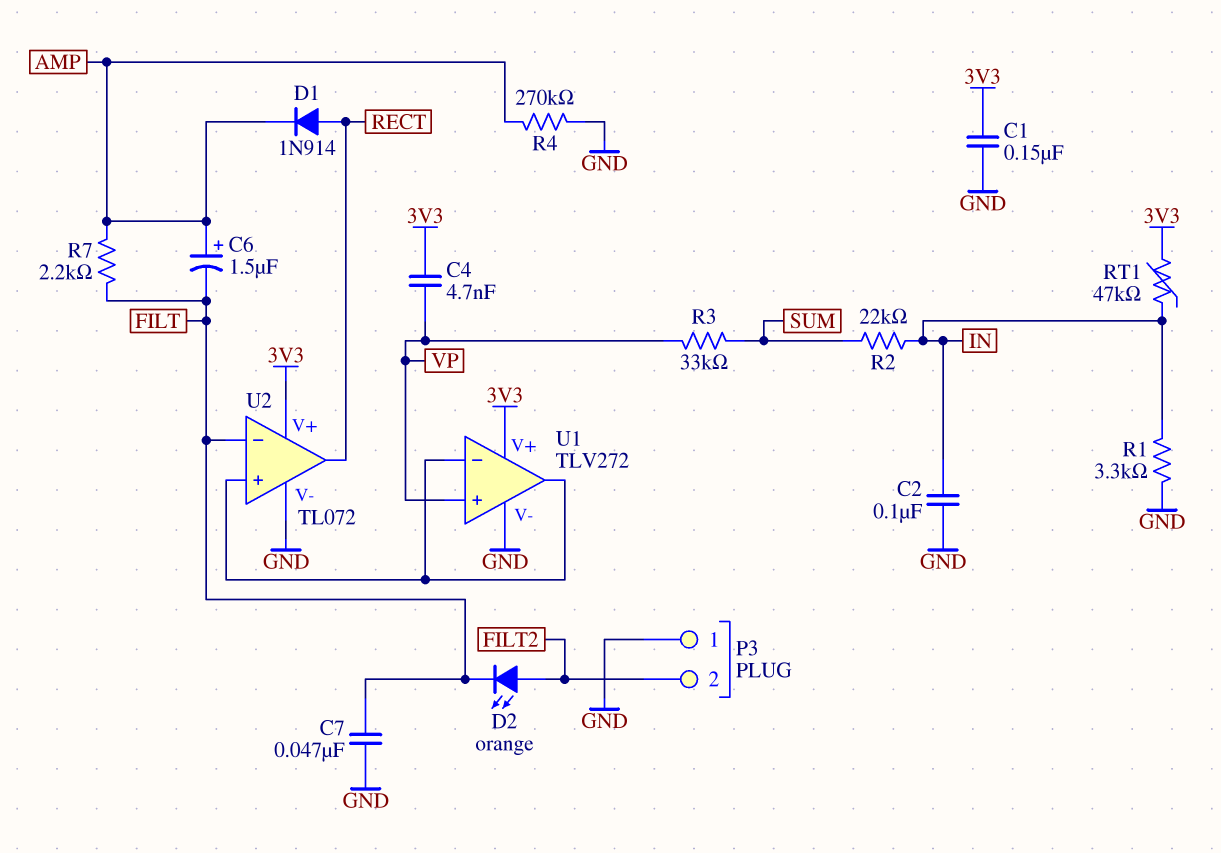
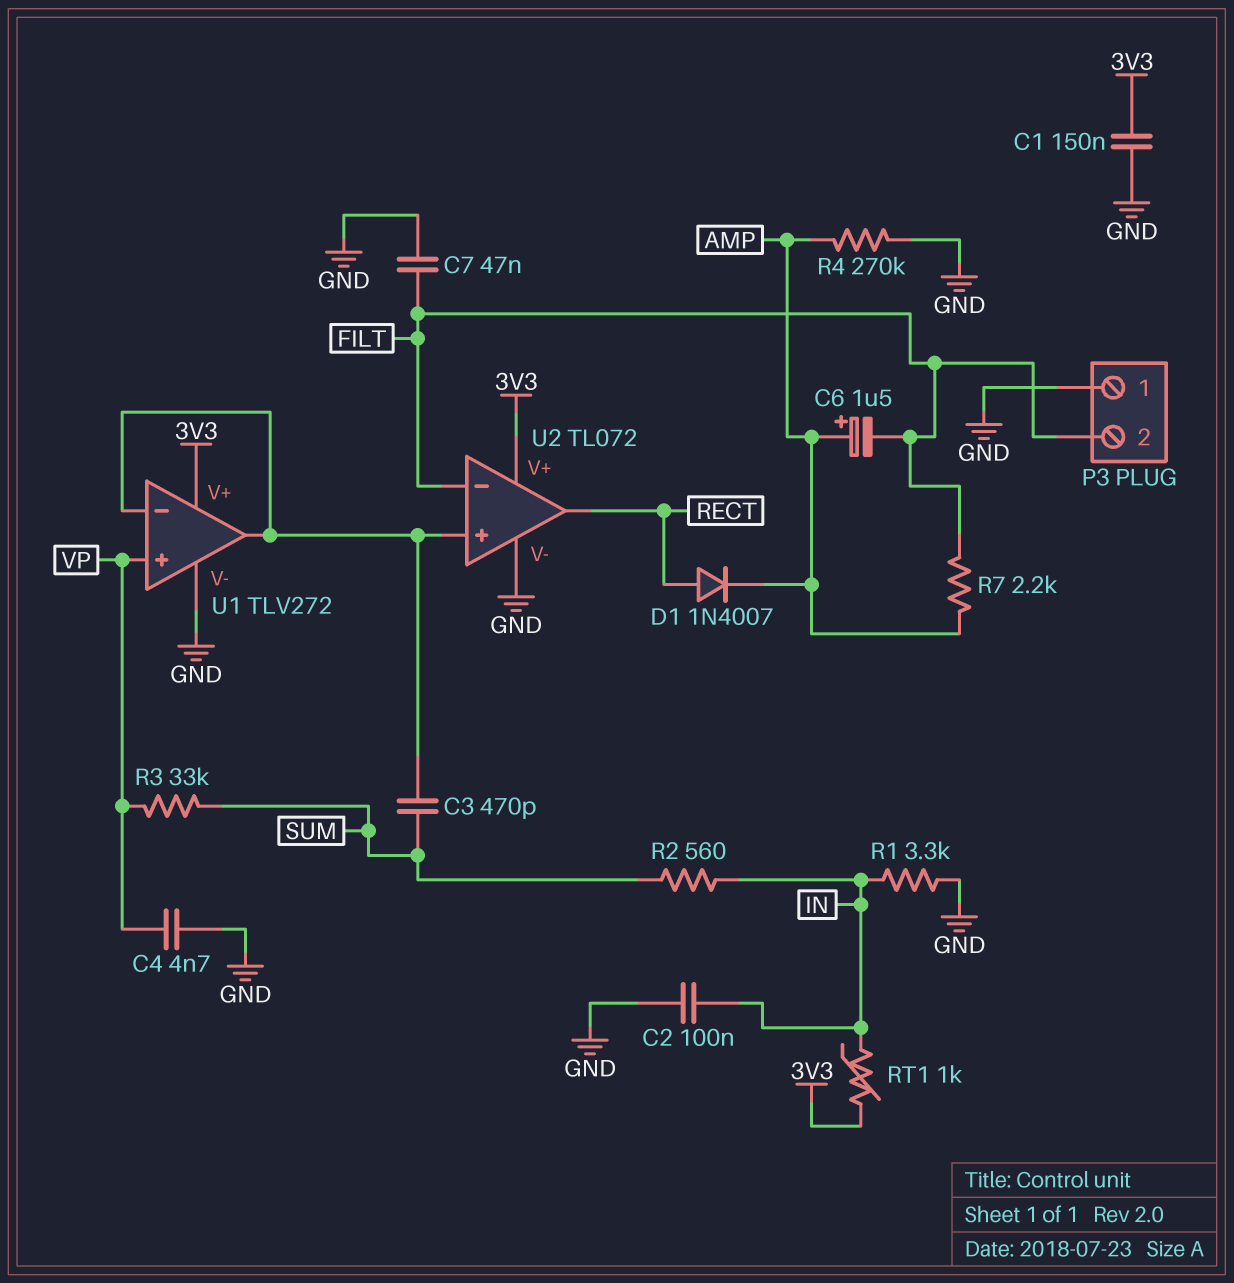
C3: none -> 470pF (SUM, U1/in-)
C4: 4.7nF (3V3, VP) -> 4.7nF (GND, VP)
D1: diode 1N914 (A RECT, K AMP) -> diode 1N4007 (A RECT, K AMP)
D2: LED orange (A FILT2, K FILT) -> none
P3 pin 2: FILT2 -> FILT
R2: 22k (IN, SUM) -> 560 (IN, SUM)
RT1: 47k (3V3, IN) -> 1k (3V3, IN)

